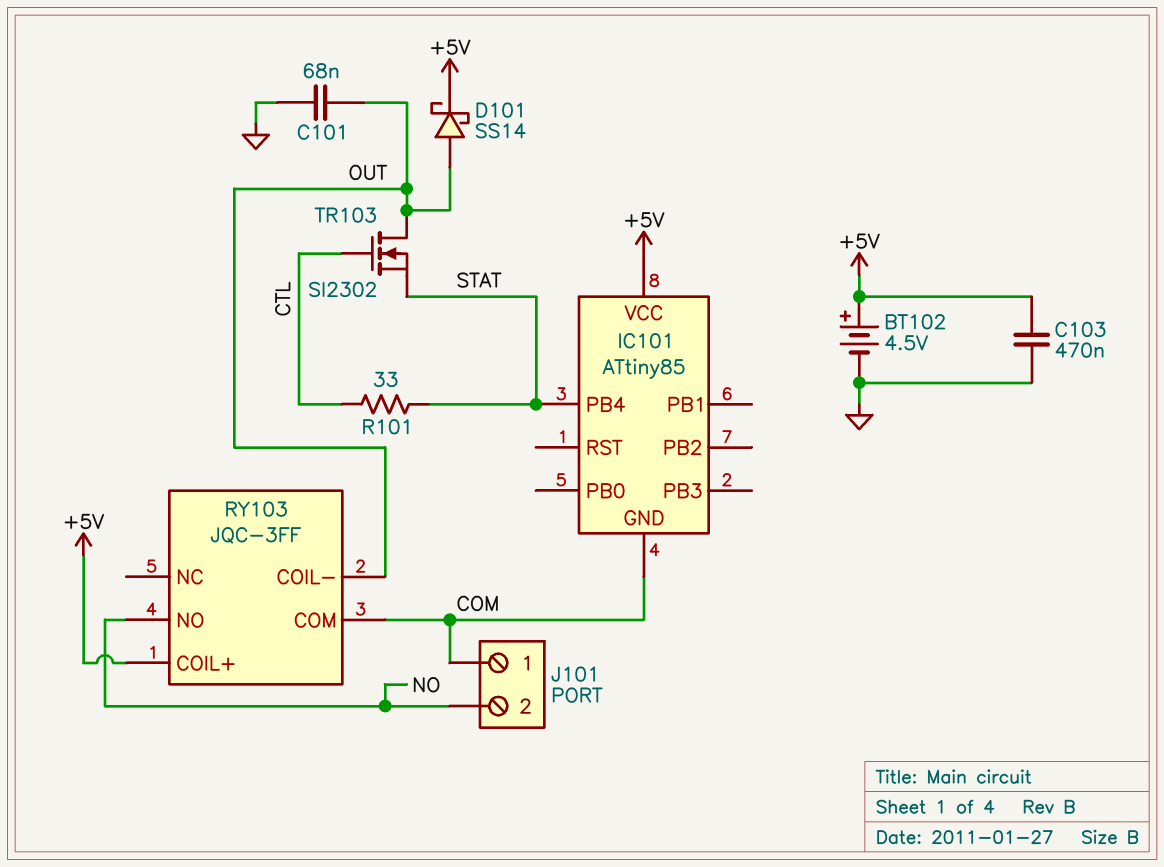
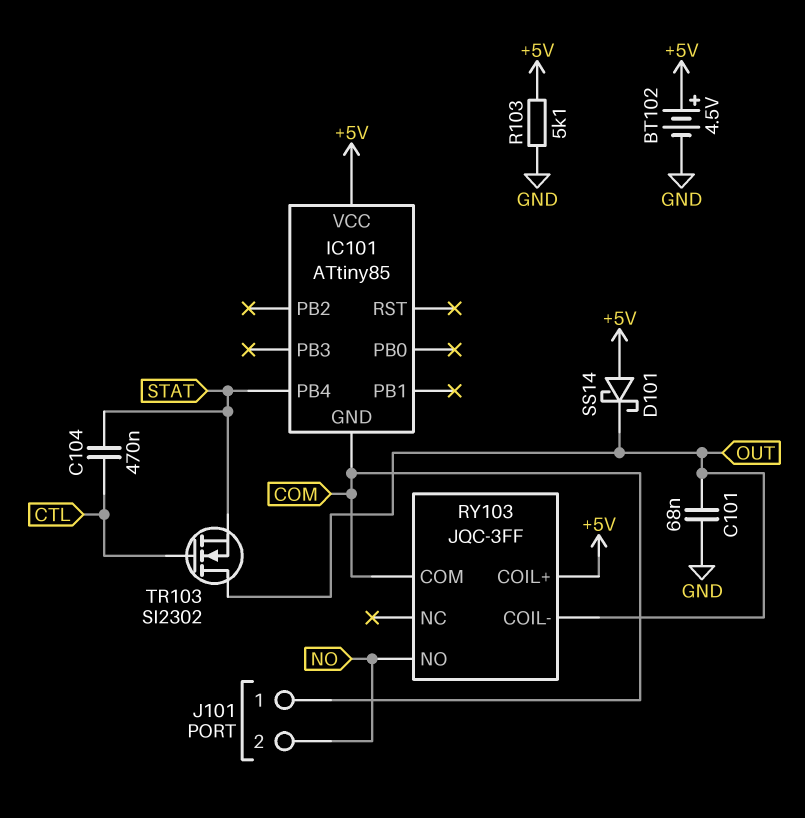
C103: 470nF (+5V, GND) -> none
C104: none -> 470nF (CTL, STAT)
D101: schottky SS14 (A OUT, K +5V) -> schottky SS14 (A +5V, K OUT)
R101: 33 (CTL, STAT) -> none
R103: none -> 5.1k (+5V, GND)

